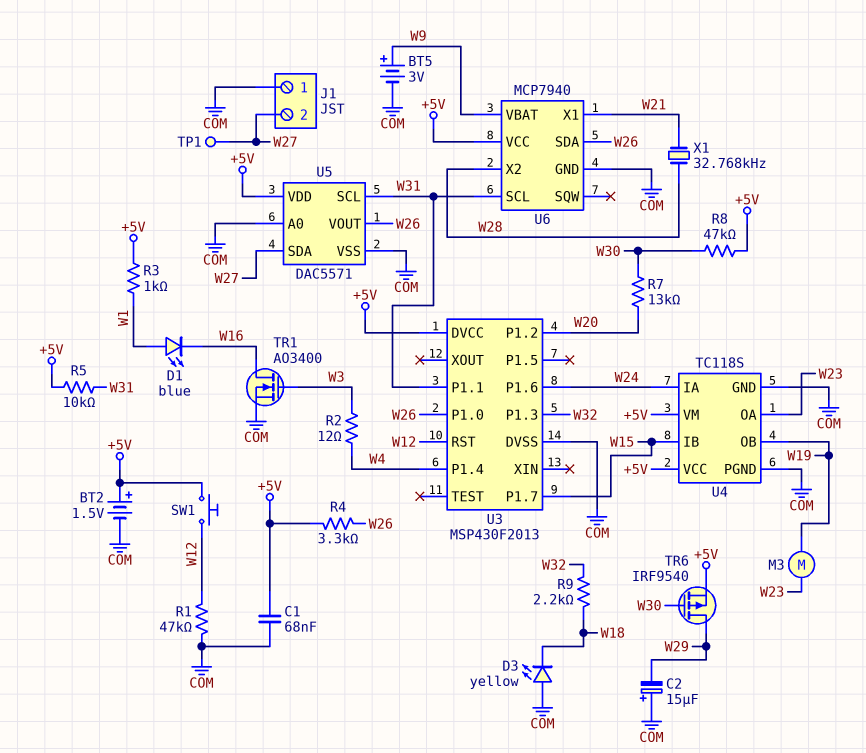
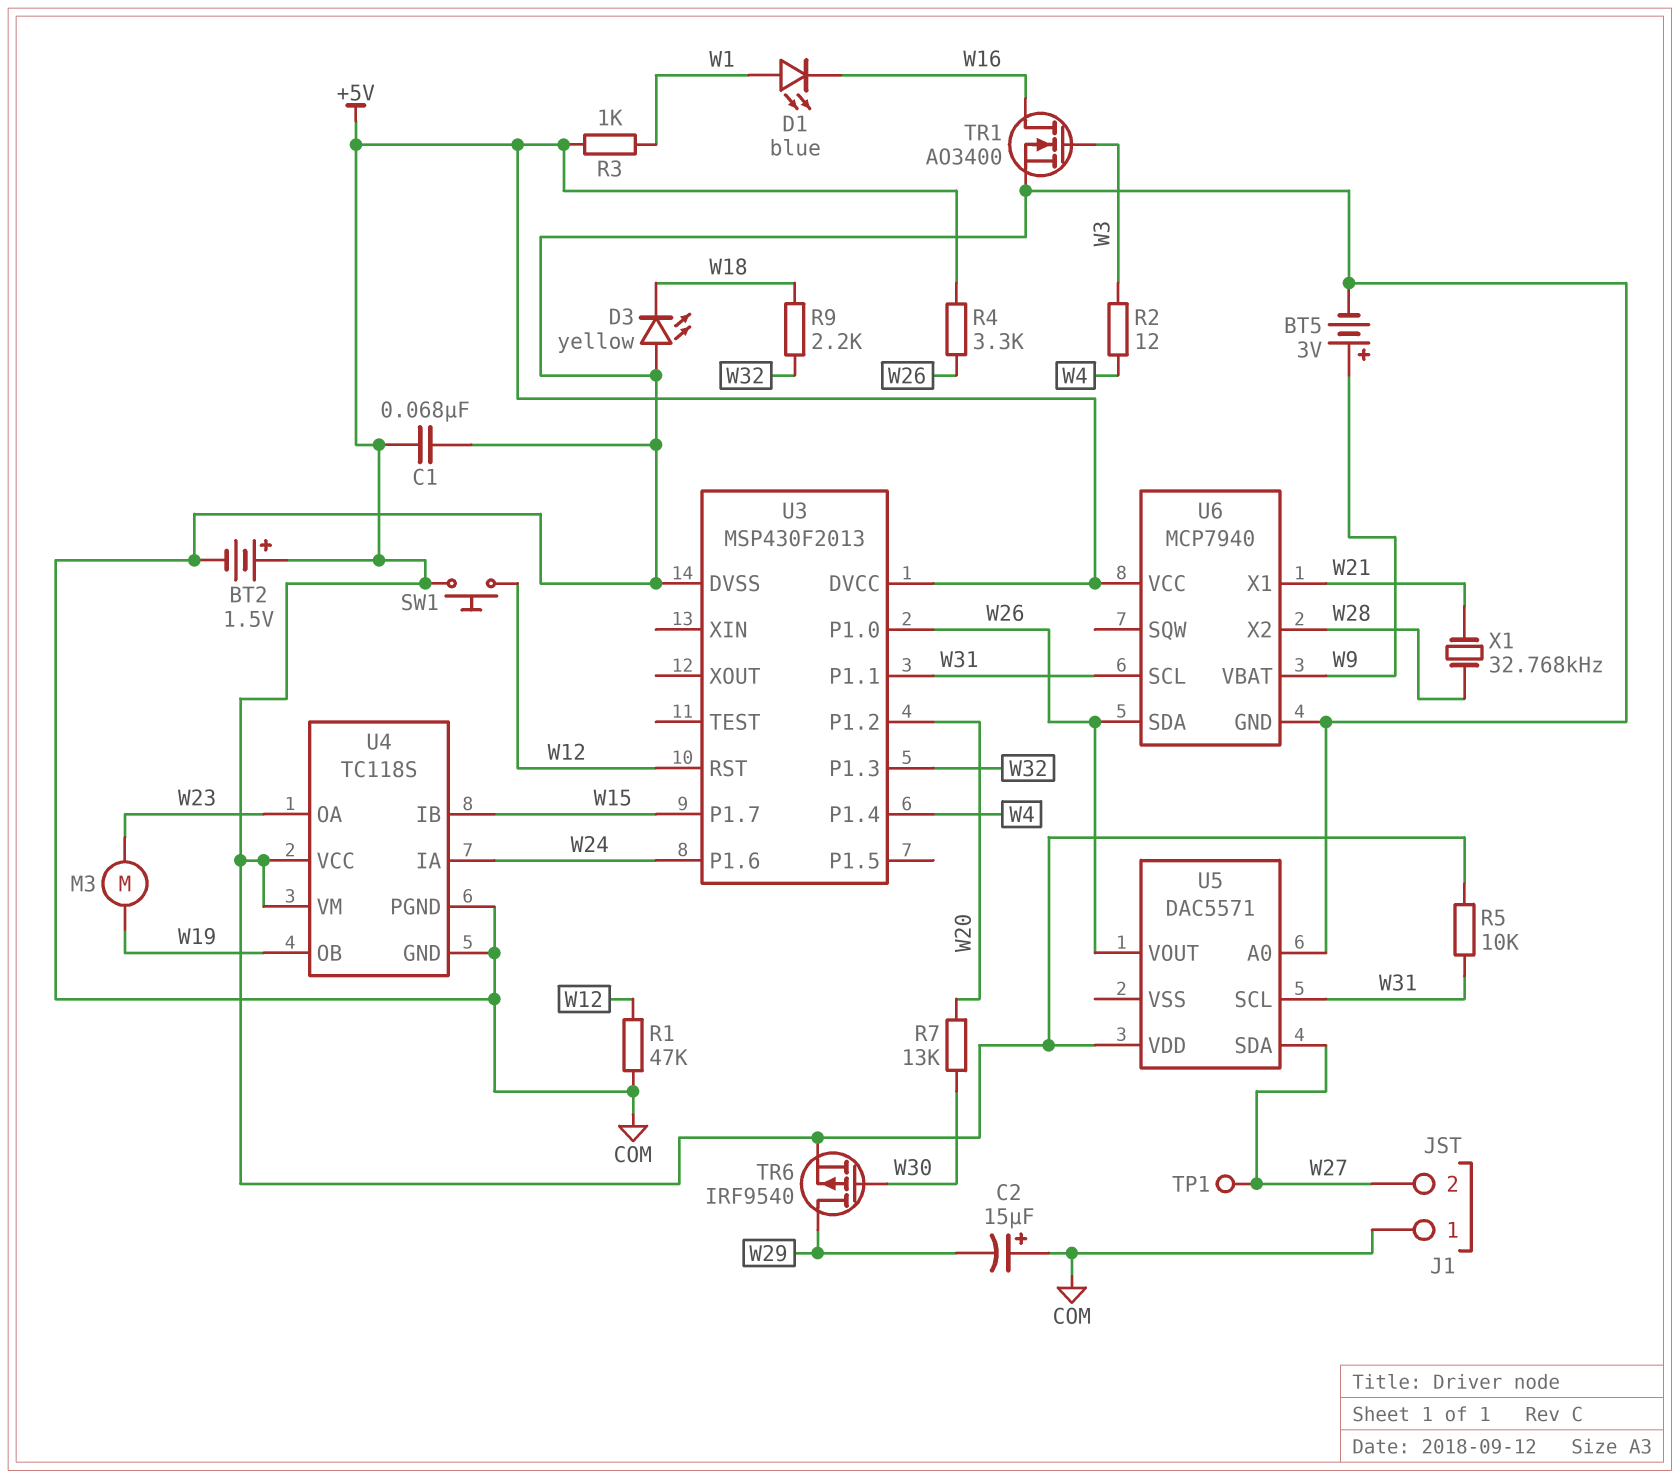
R8: 47k (+5V, W30) -> none
U5 pin VSS: COM -> none

